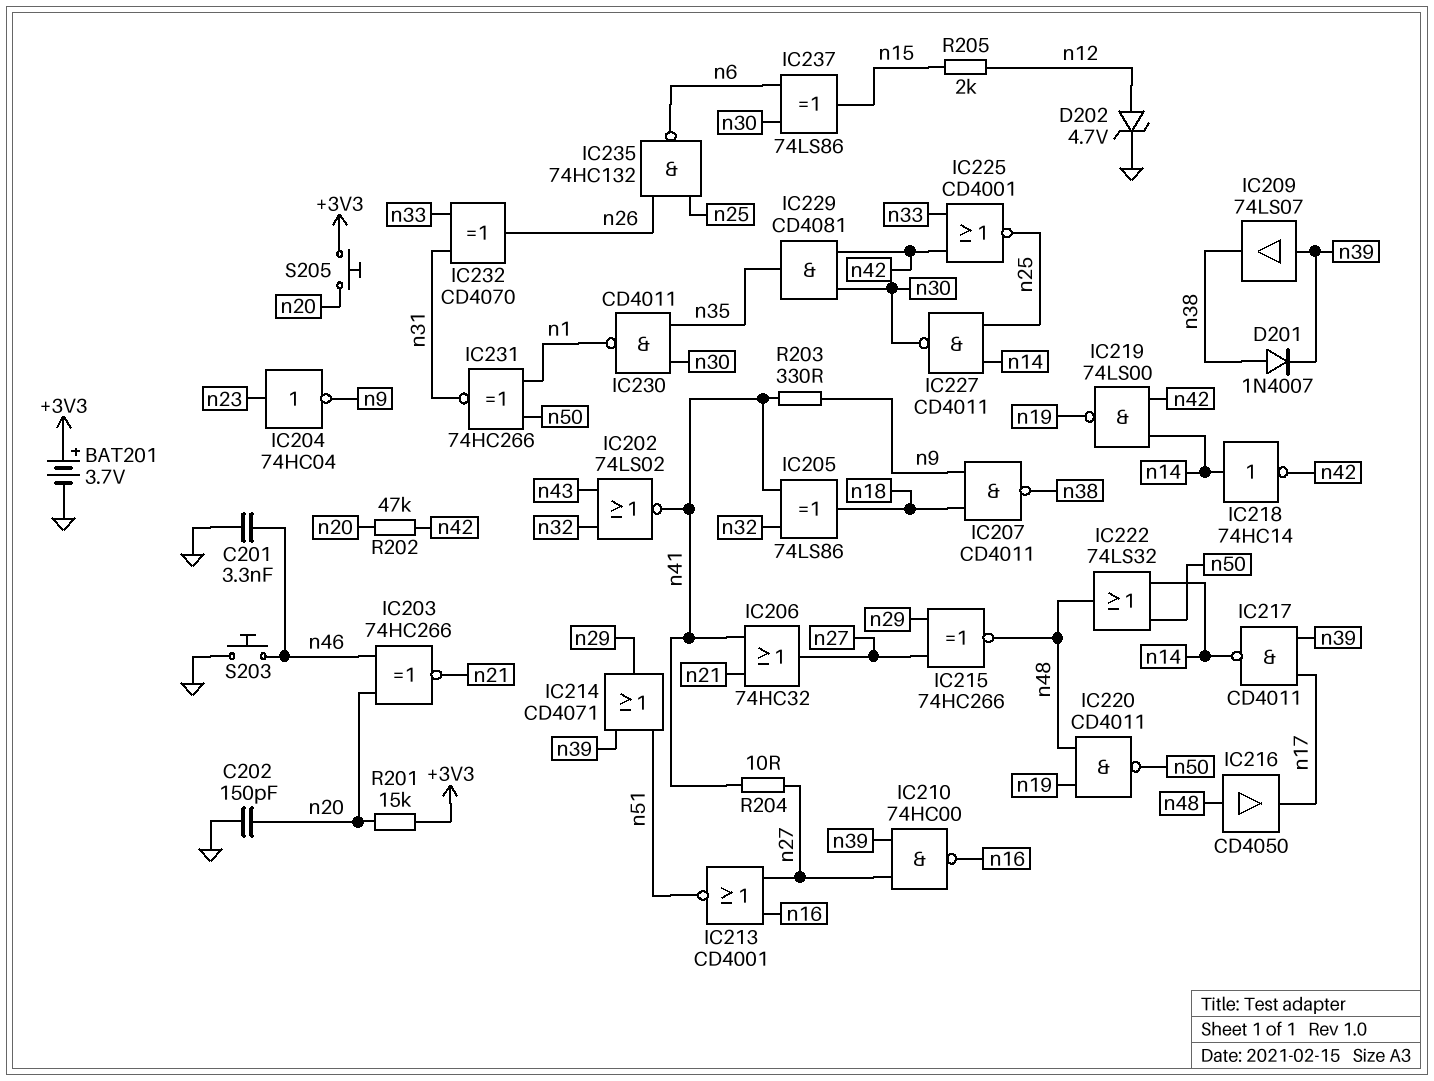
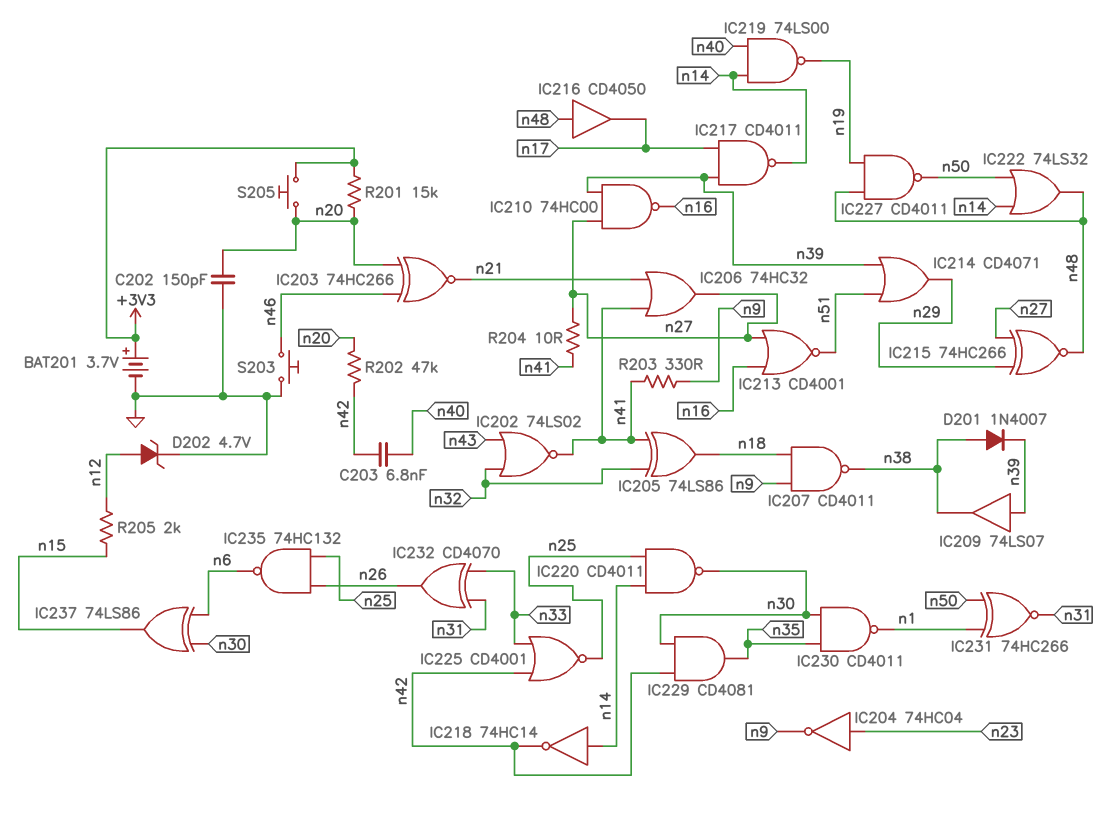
C201: 3.3nF (GND, n46) -> none
C203: none -> 6.8nF (n40, n42)
IC219: NAND 74LS00 (in n14, in n42, out n19) -> NAND 74LS00 (in n14, in n40, out n19)
IC220: NAND CD4011 (in n19, in n48, out n50) -> NAND CD4011 (in n14, in n25, out n30)
IC227: NAND CD4011 (in n14, in n25, out n30) -> NAND CD4011 (in n19, in n48, out n50)

